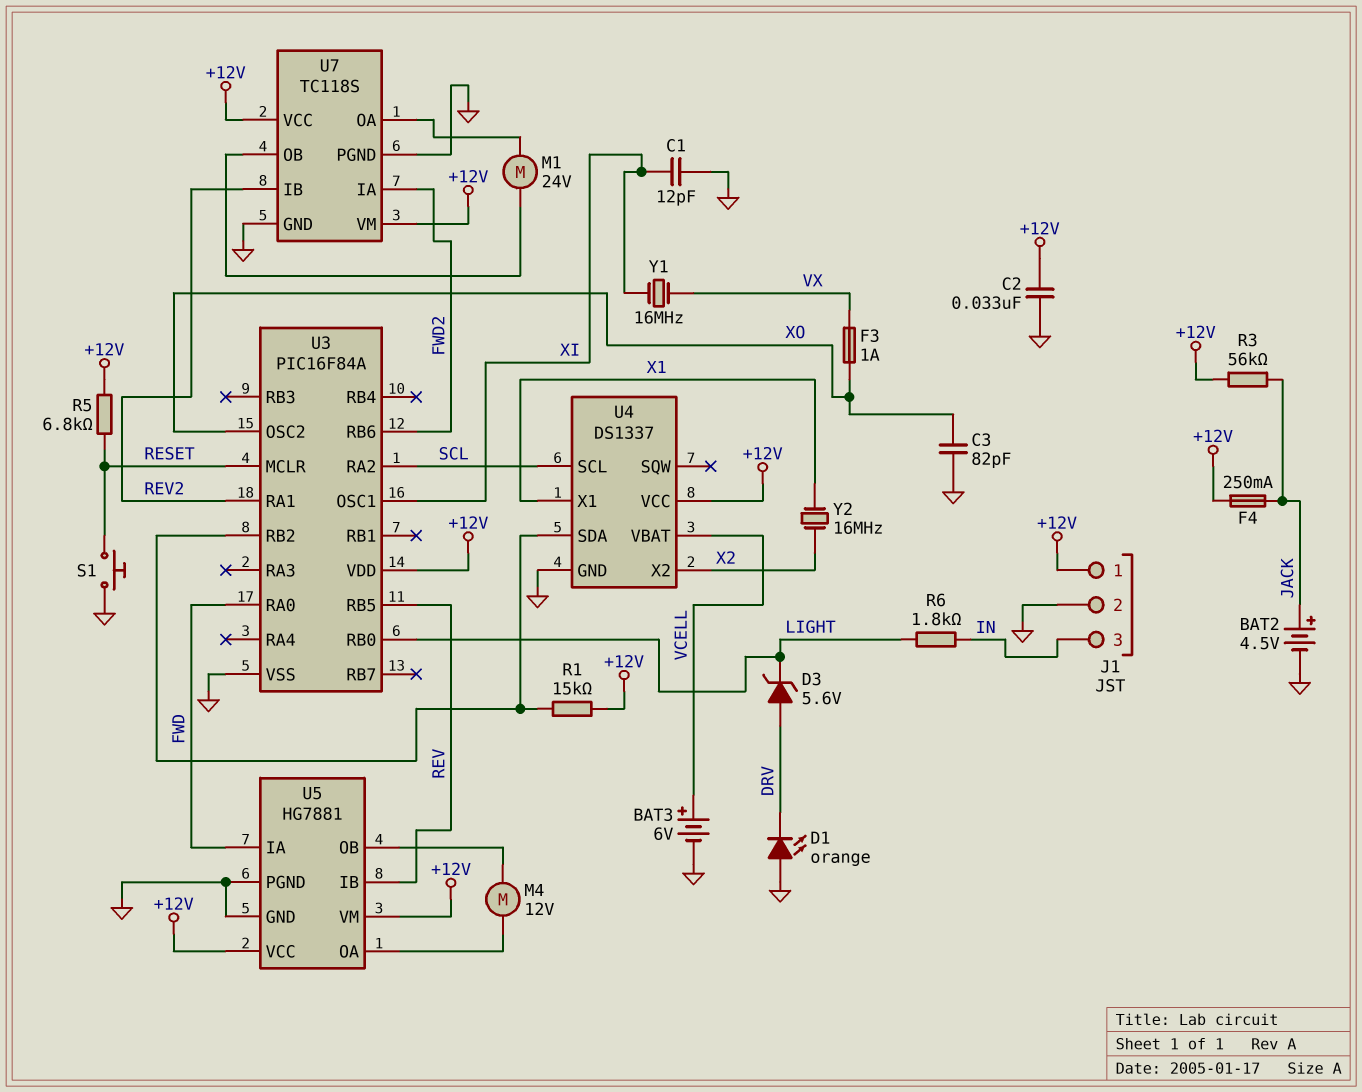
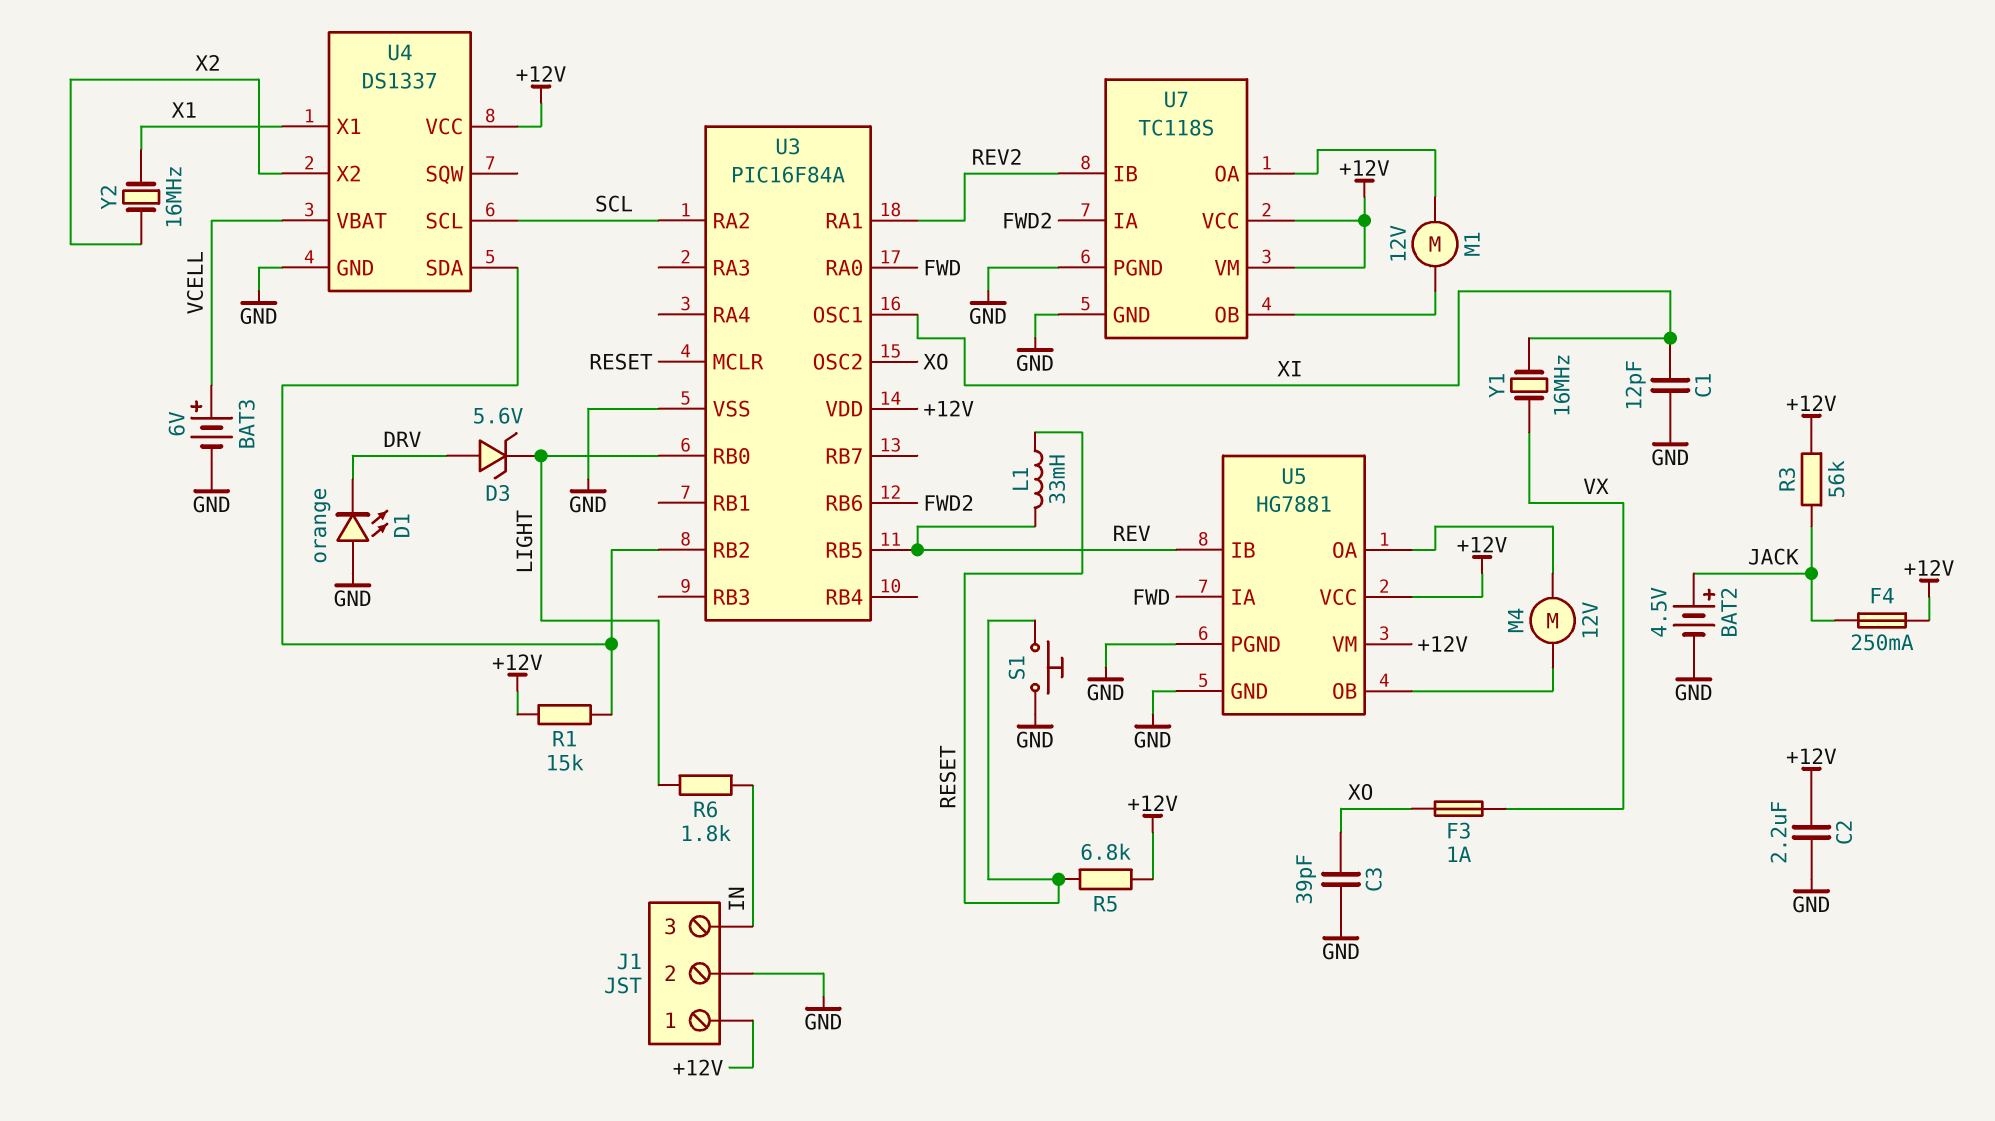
C2: 33nF (+12V, GND) -> 2.2uF (+12V, GND)
C3: 82pF (GND, XO) -> 39pF (GND, XO)
L1: none -> 33mH (RESET, REV)
M1: motor 24V (U7/OA, U7/OB) -> motor 12V (U7/OA, U7/OB)

